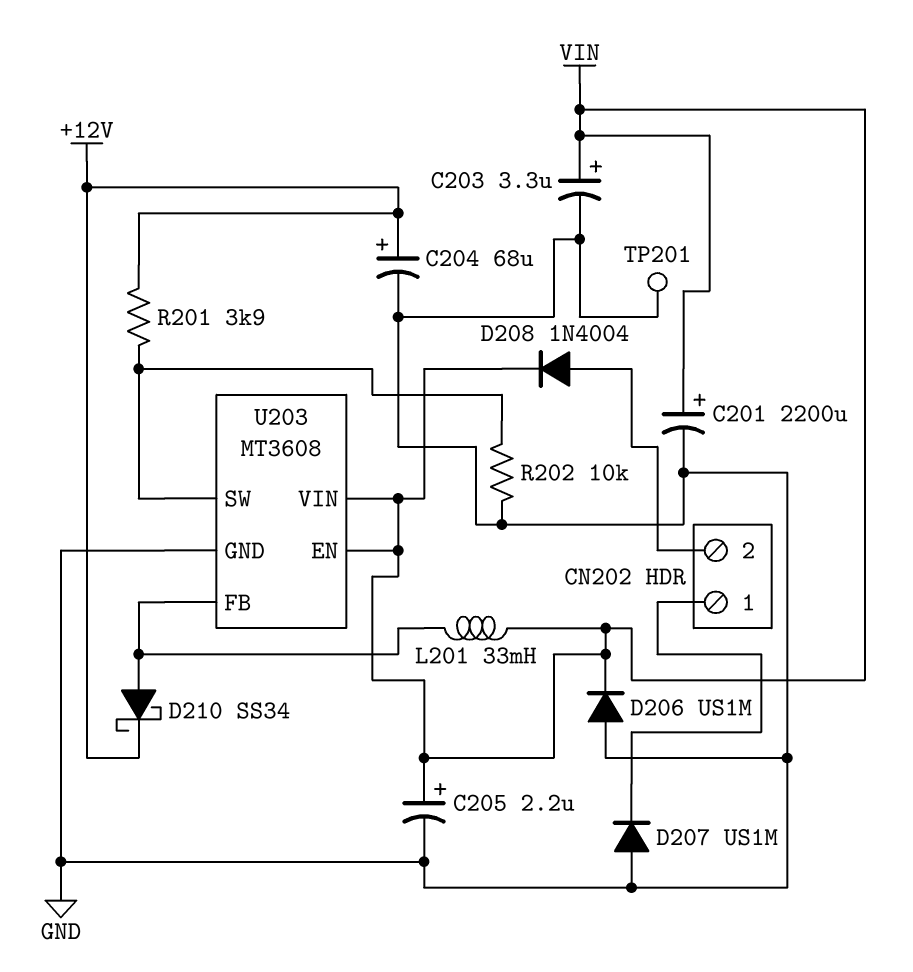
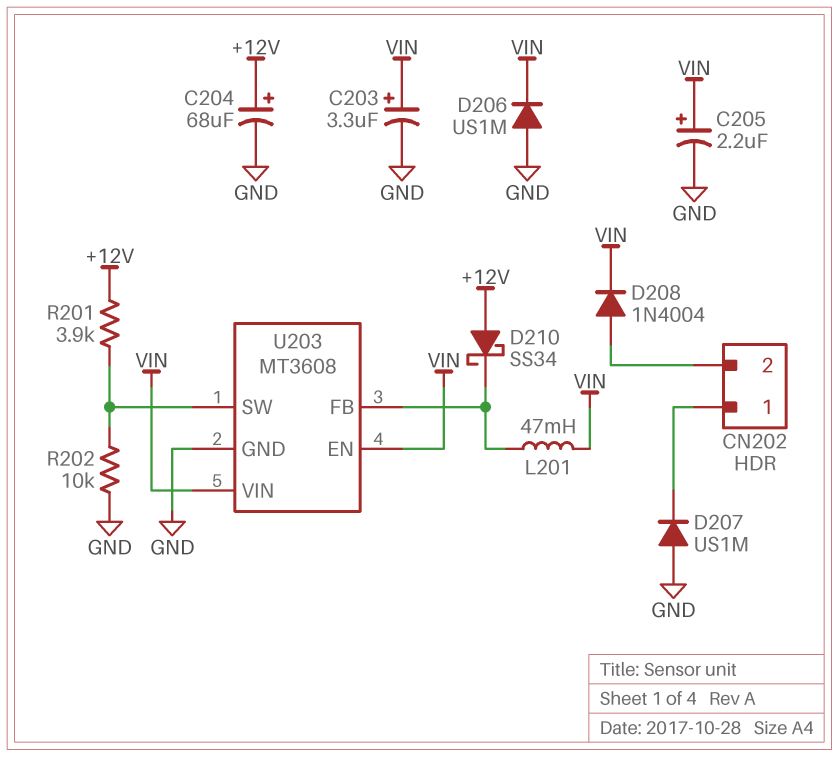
C201: 2200uF (plus VIN, minus GND) -> none
D210: schottky SS34 (A U203/FB, K +12V) -> schottky SS34 (A +12V, K U203/FB)
L201: 33mH (U203/FB, VIN) -> 47mH (U203/FB, VIN)
TP201: test point (GND) -> none

